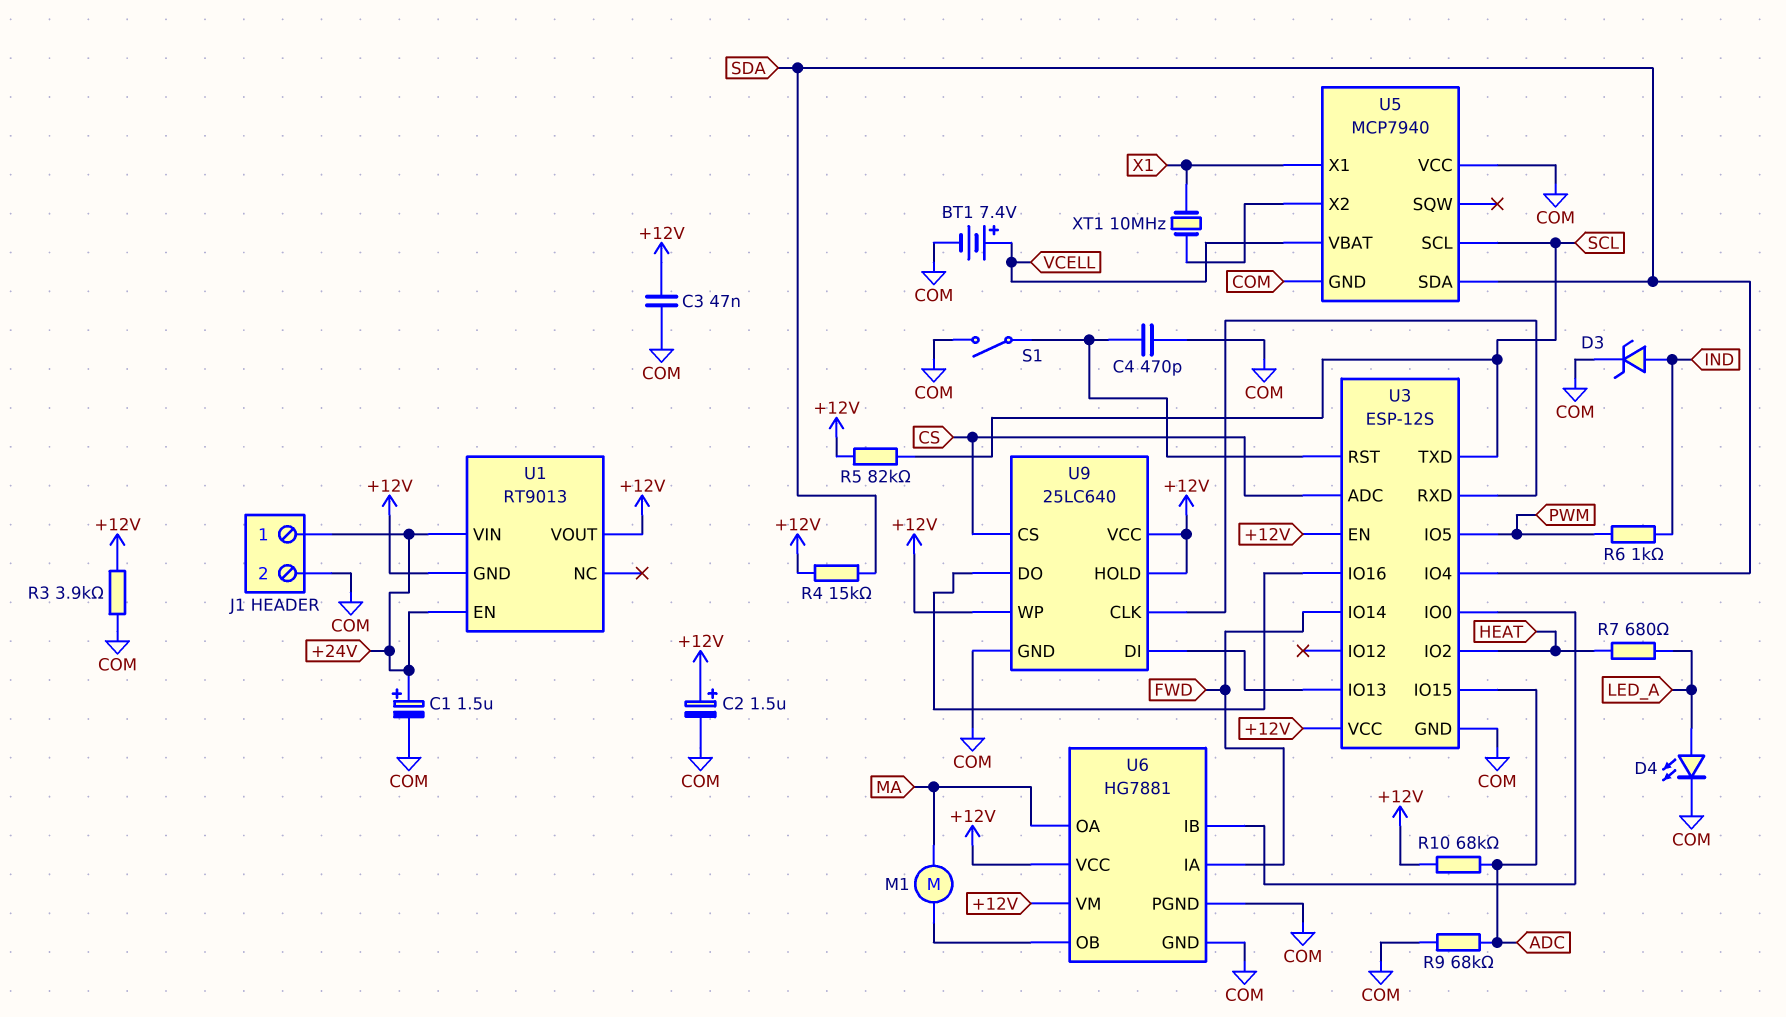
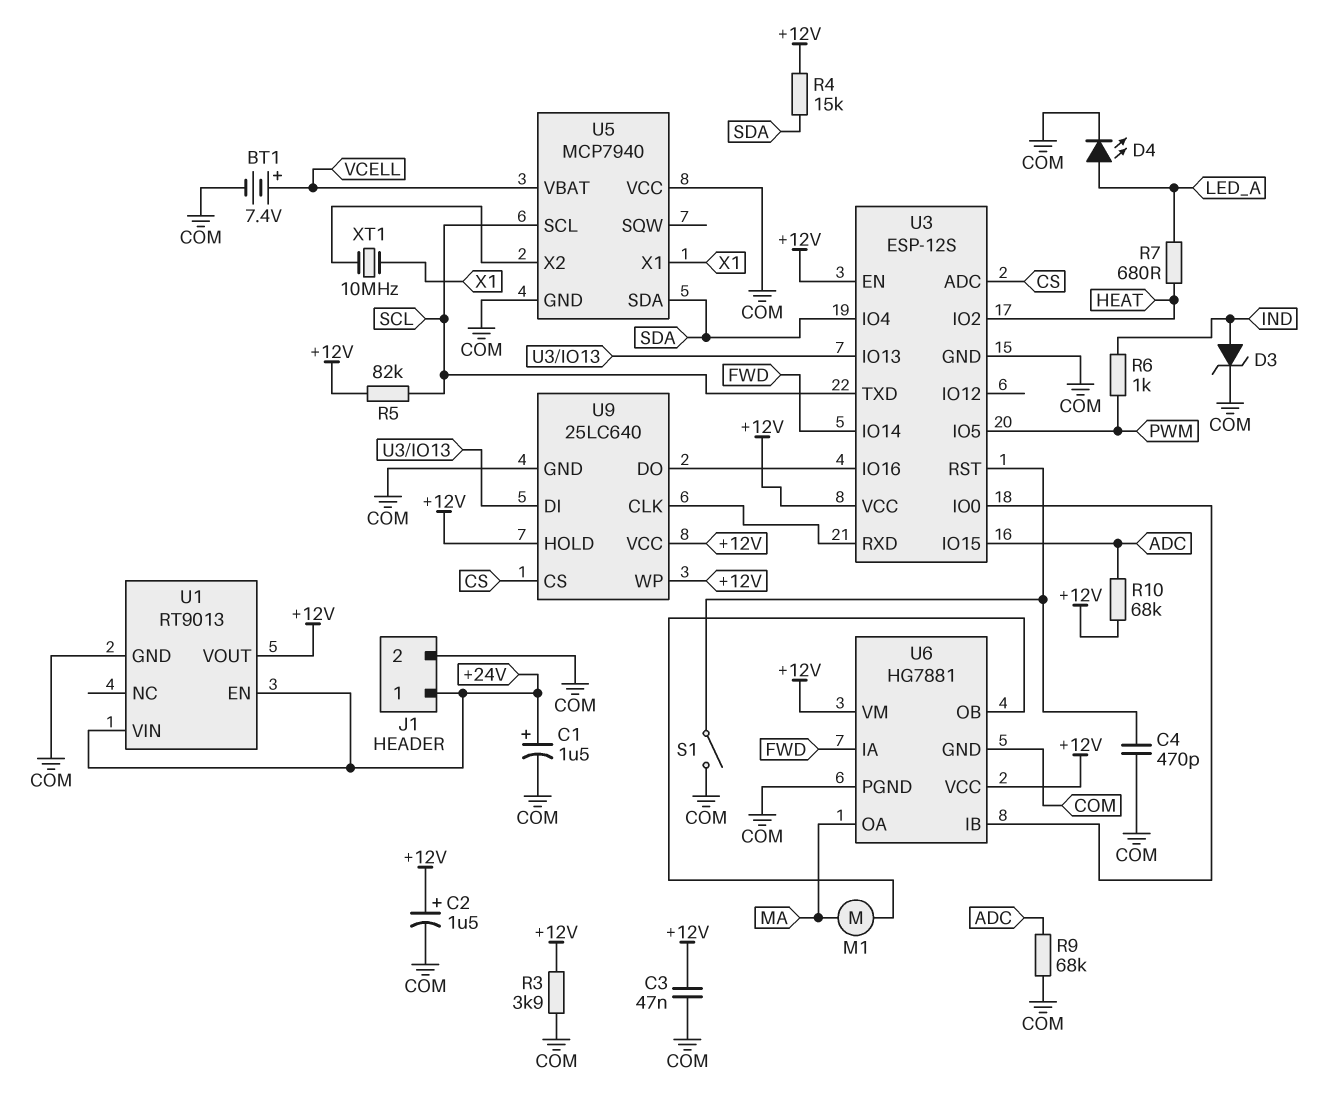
U1 pin GND: +12V -> COM

